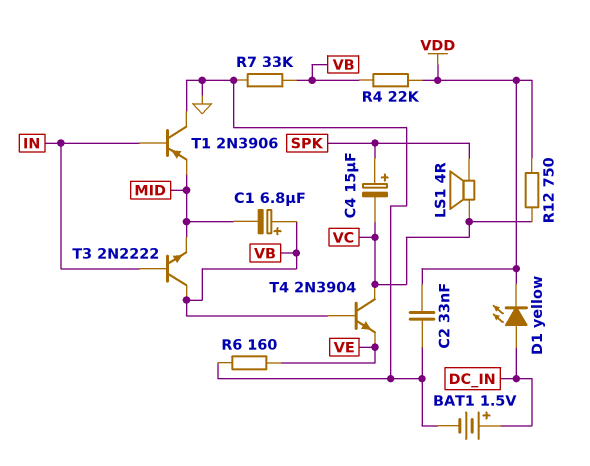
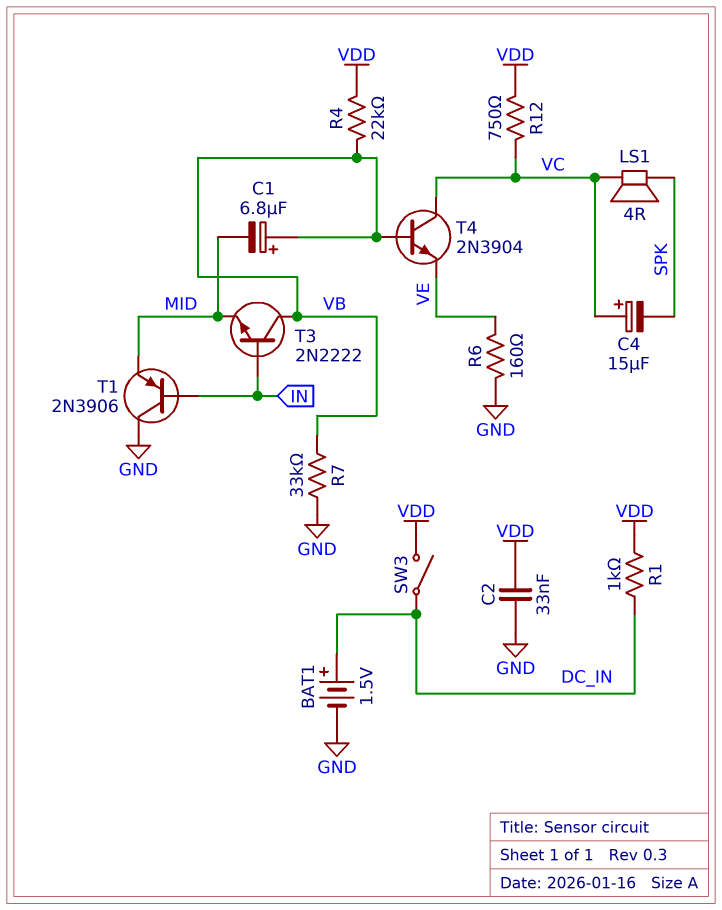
C4: 15uF (plus SPK, minus VC) -> 15uF (plus VC, minus SPK)
D1: LED yellow (A DC_IN, K VDD) -> none
R1: none -> 1k (DC_IN, VDD)
SW3: none -> switch (DC_IN, VDD)

